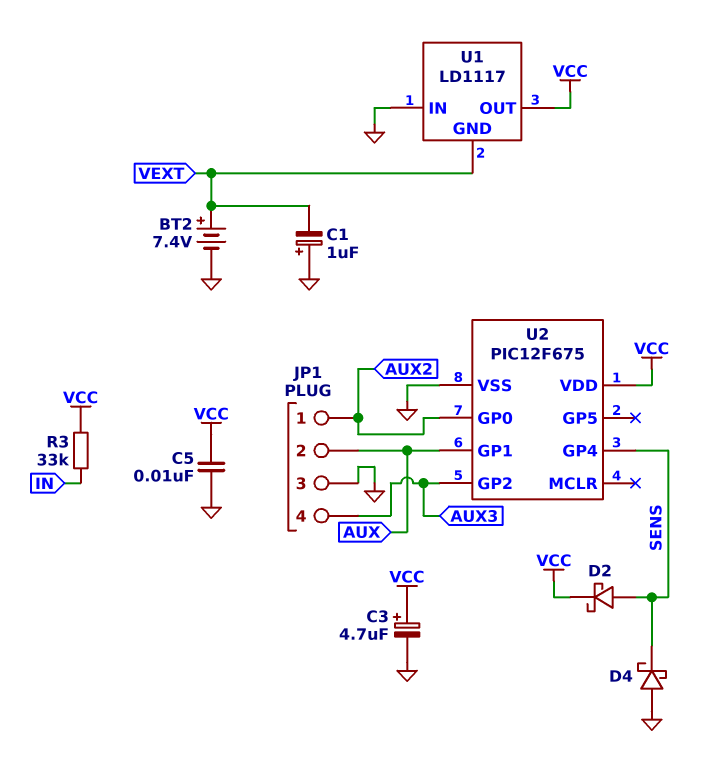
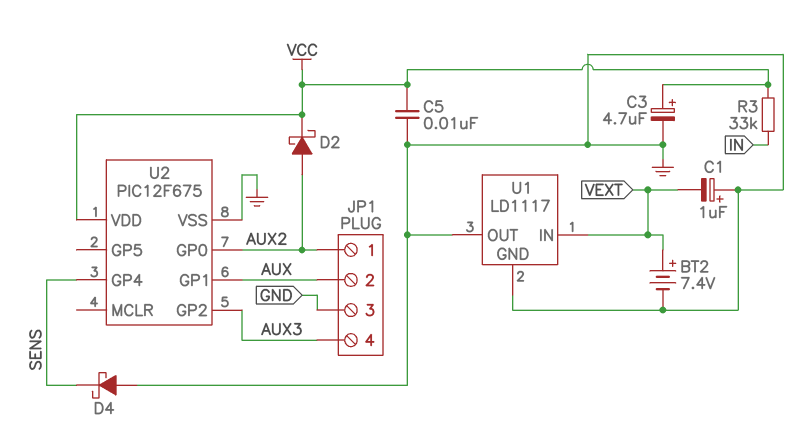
D2: schottky (A SENS, K VCC) -> schottky (A AUX2, K VCC)
U1 pin GND: VEXT -> GND
U1 pin IN: GND -> VEXT
U1 pin OUT: VCC -> GND

